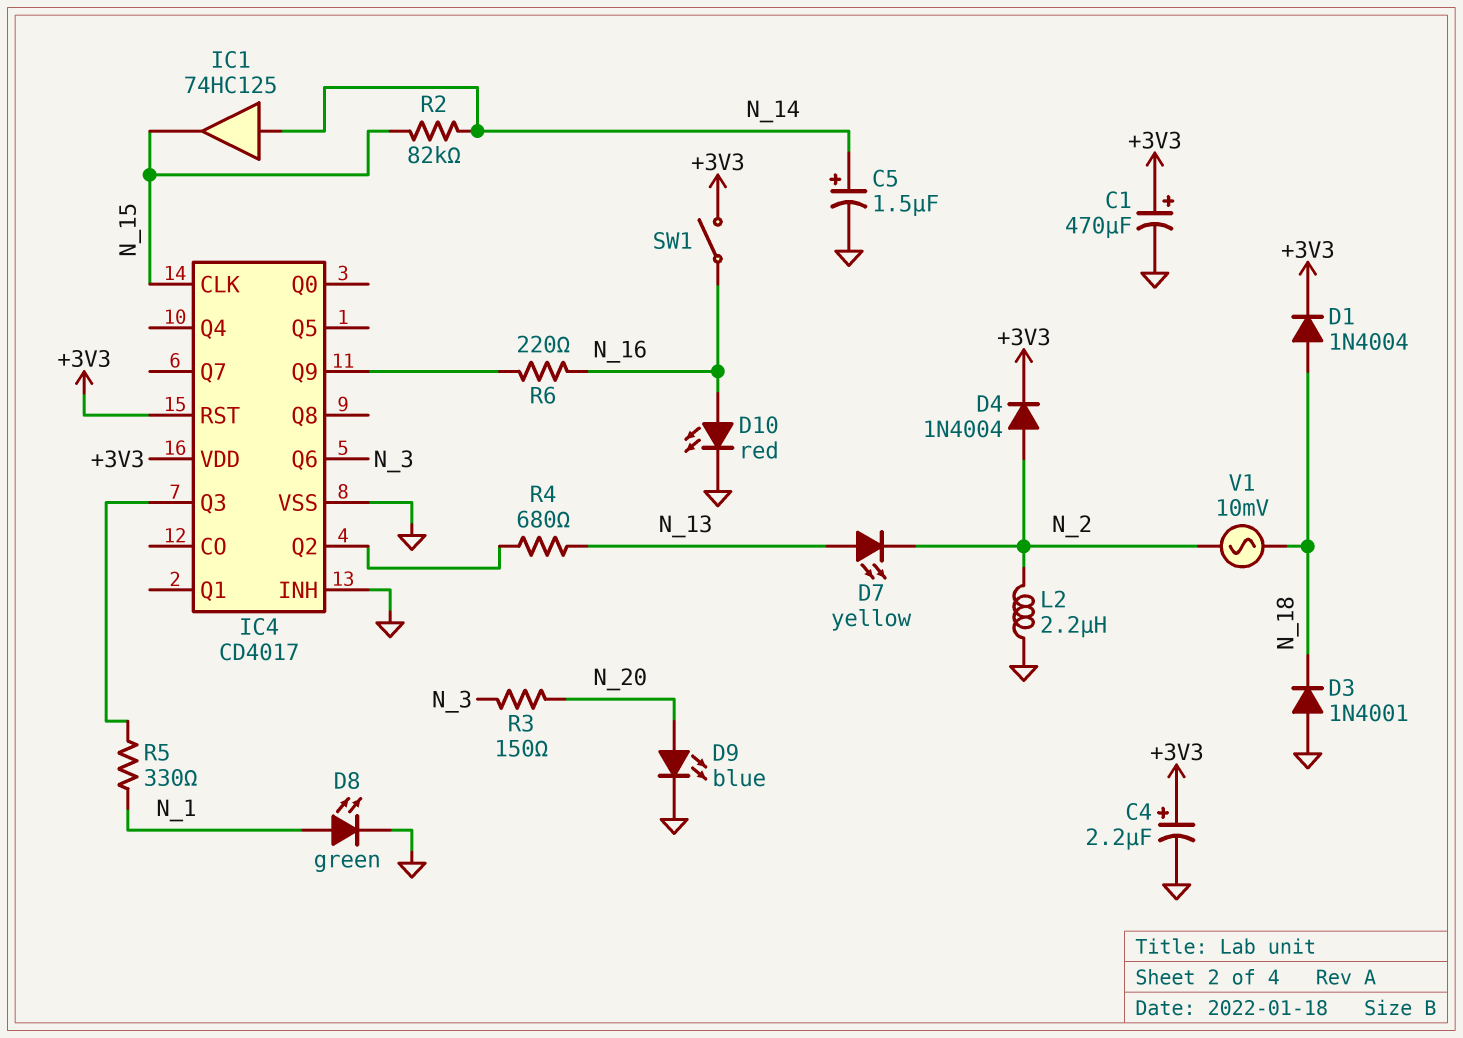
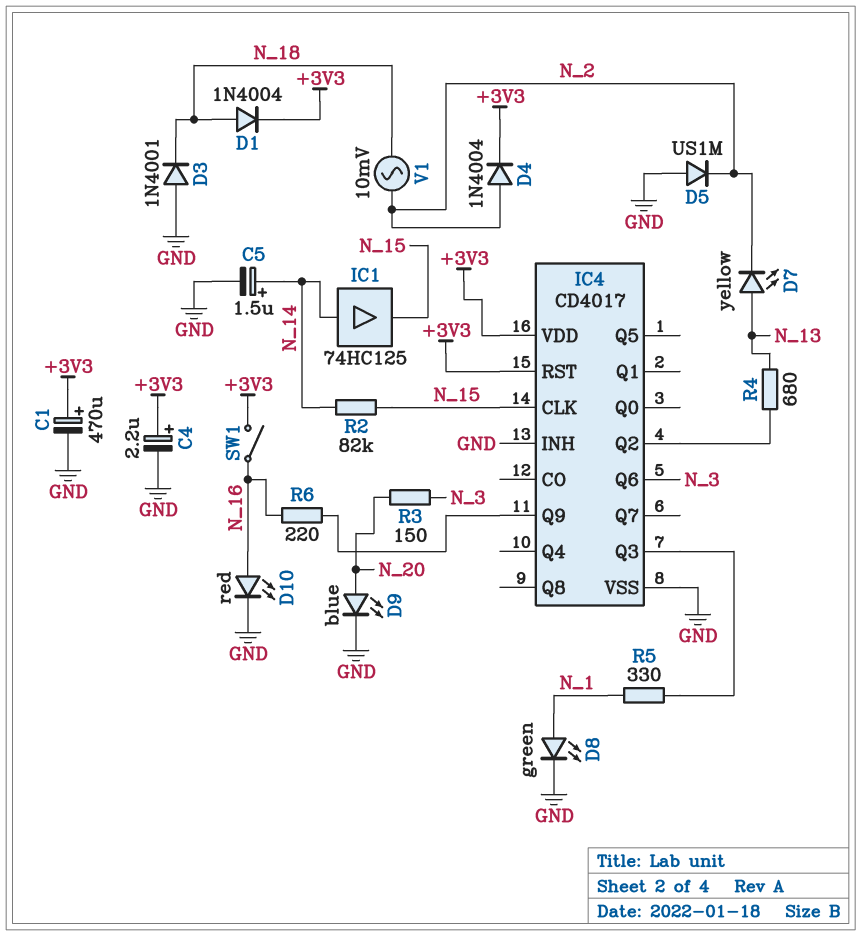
D5: none -> diode US1M (A GND, K N_2)
L2: 2.2uH (GND, N_2) -> none

